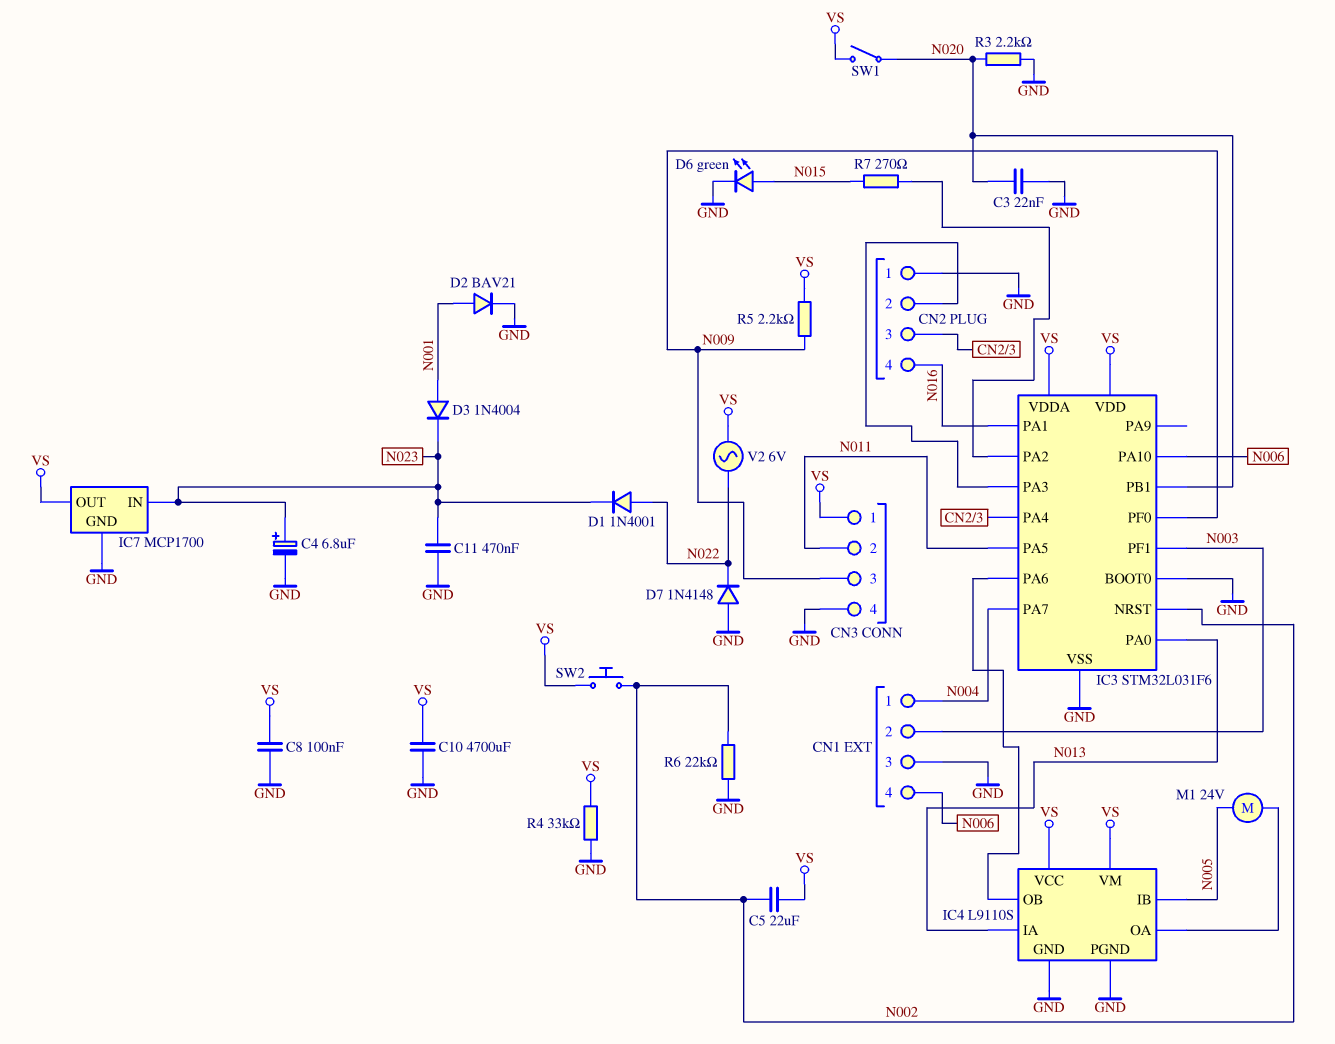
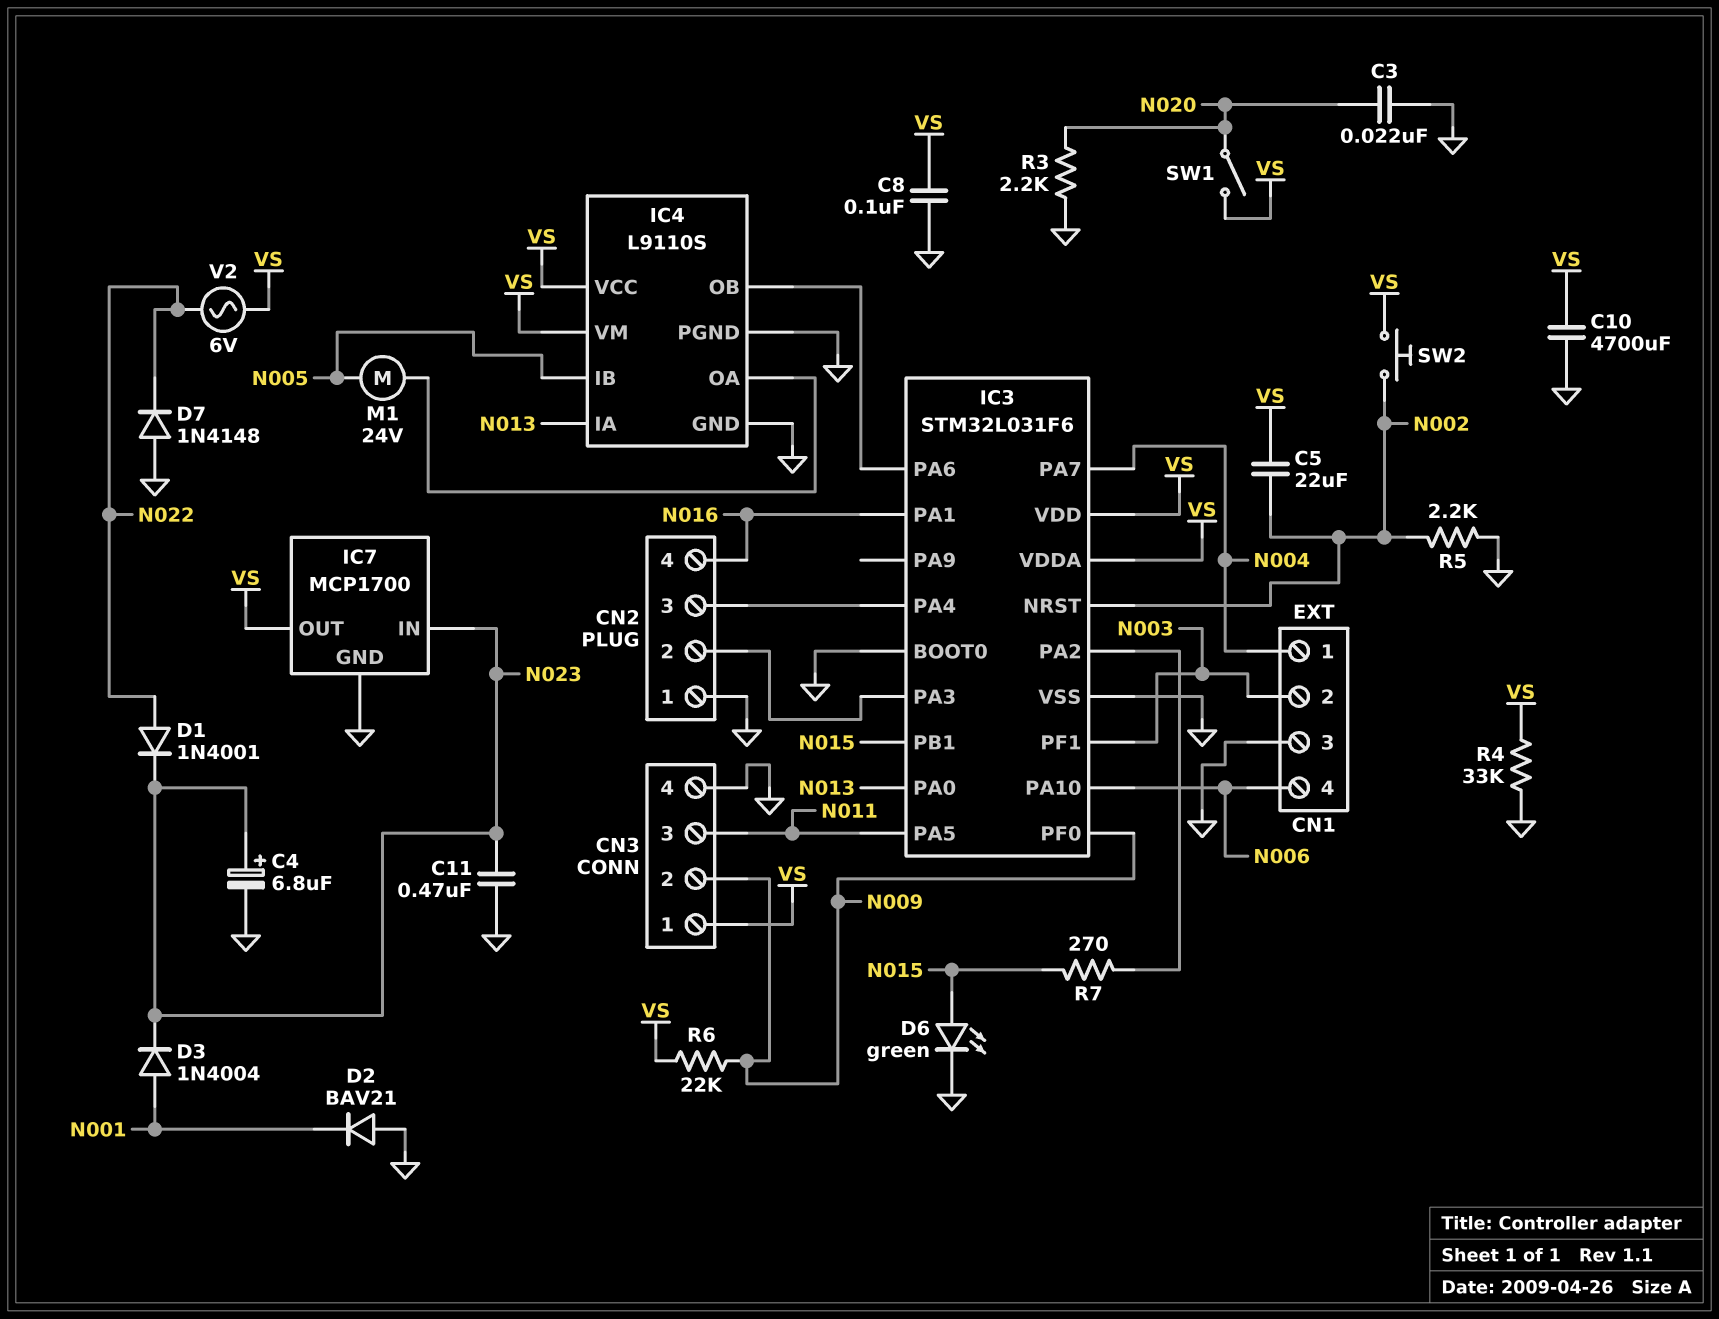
CN3 pin 2: N011 -> N009
CN3 pin 3: N009 -> N011
D2: diode BAV21 (A N001, K GND) -> diode BAV21 (A GND, K N001)
IC3 pin PB1: N020 -> N015
R5: 2.2k (N009, VS) -> 2.2k (GND, N002)
R6: 22k (GND, N002) -> 22k (N009, VS)

